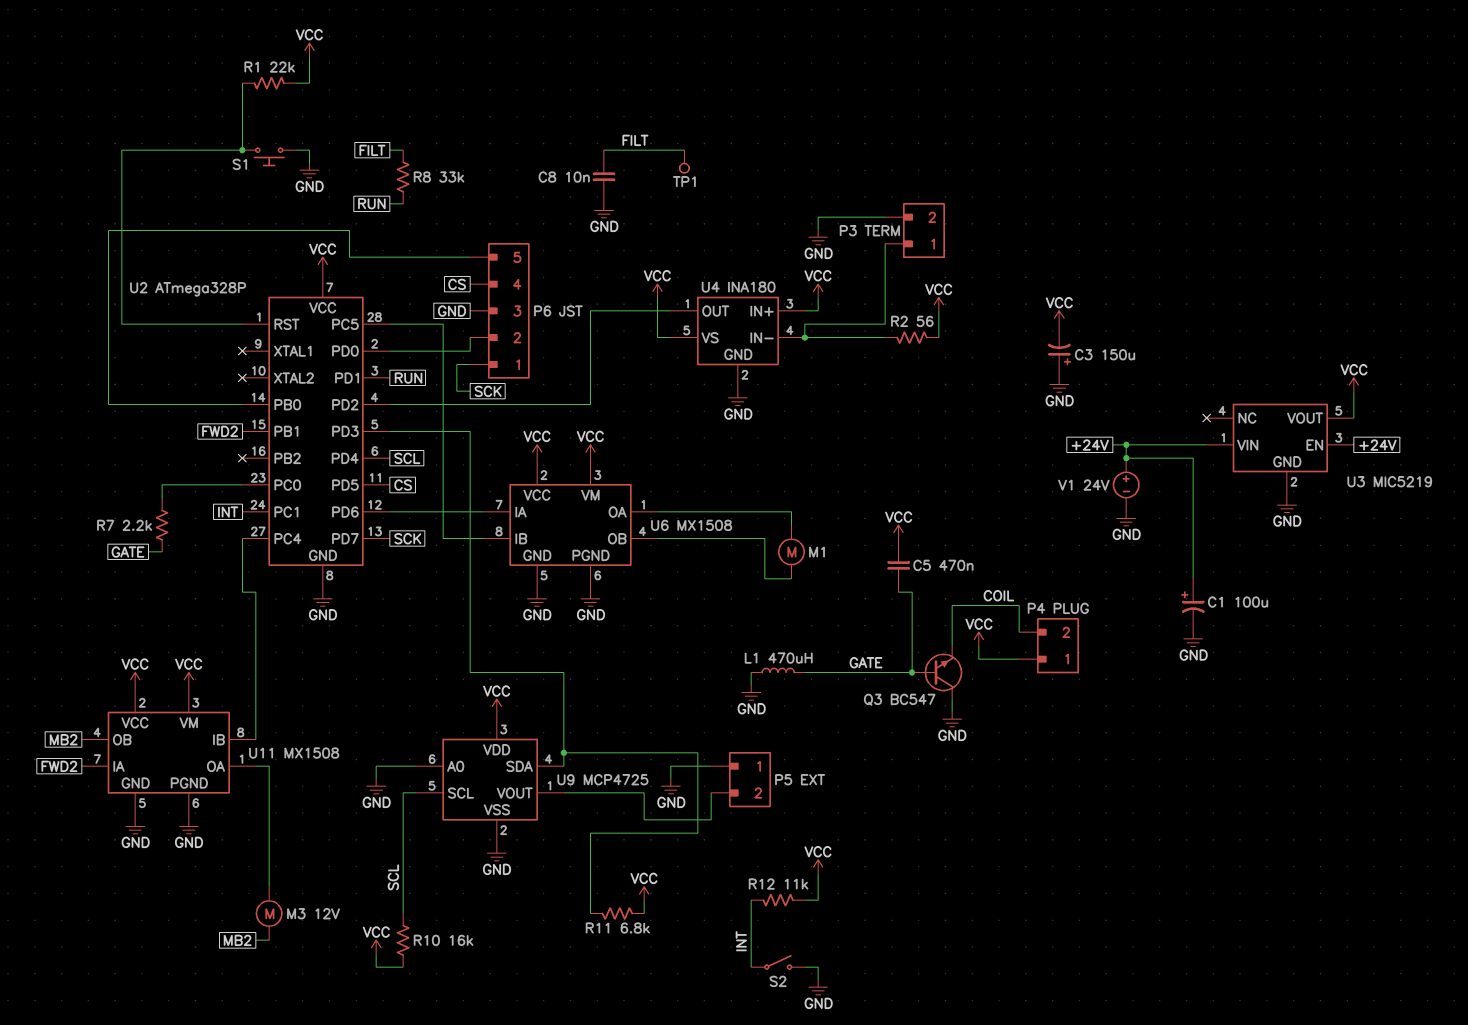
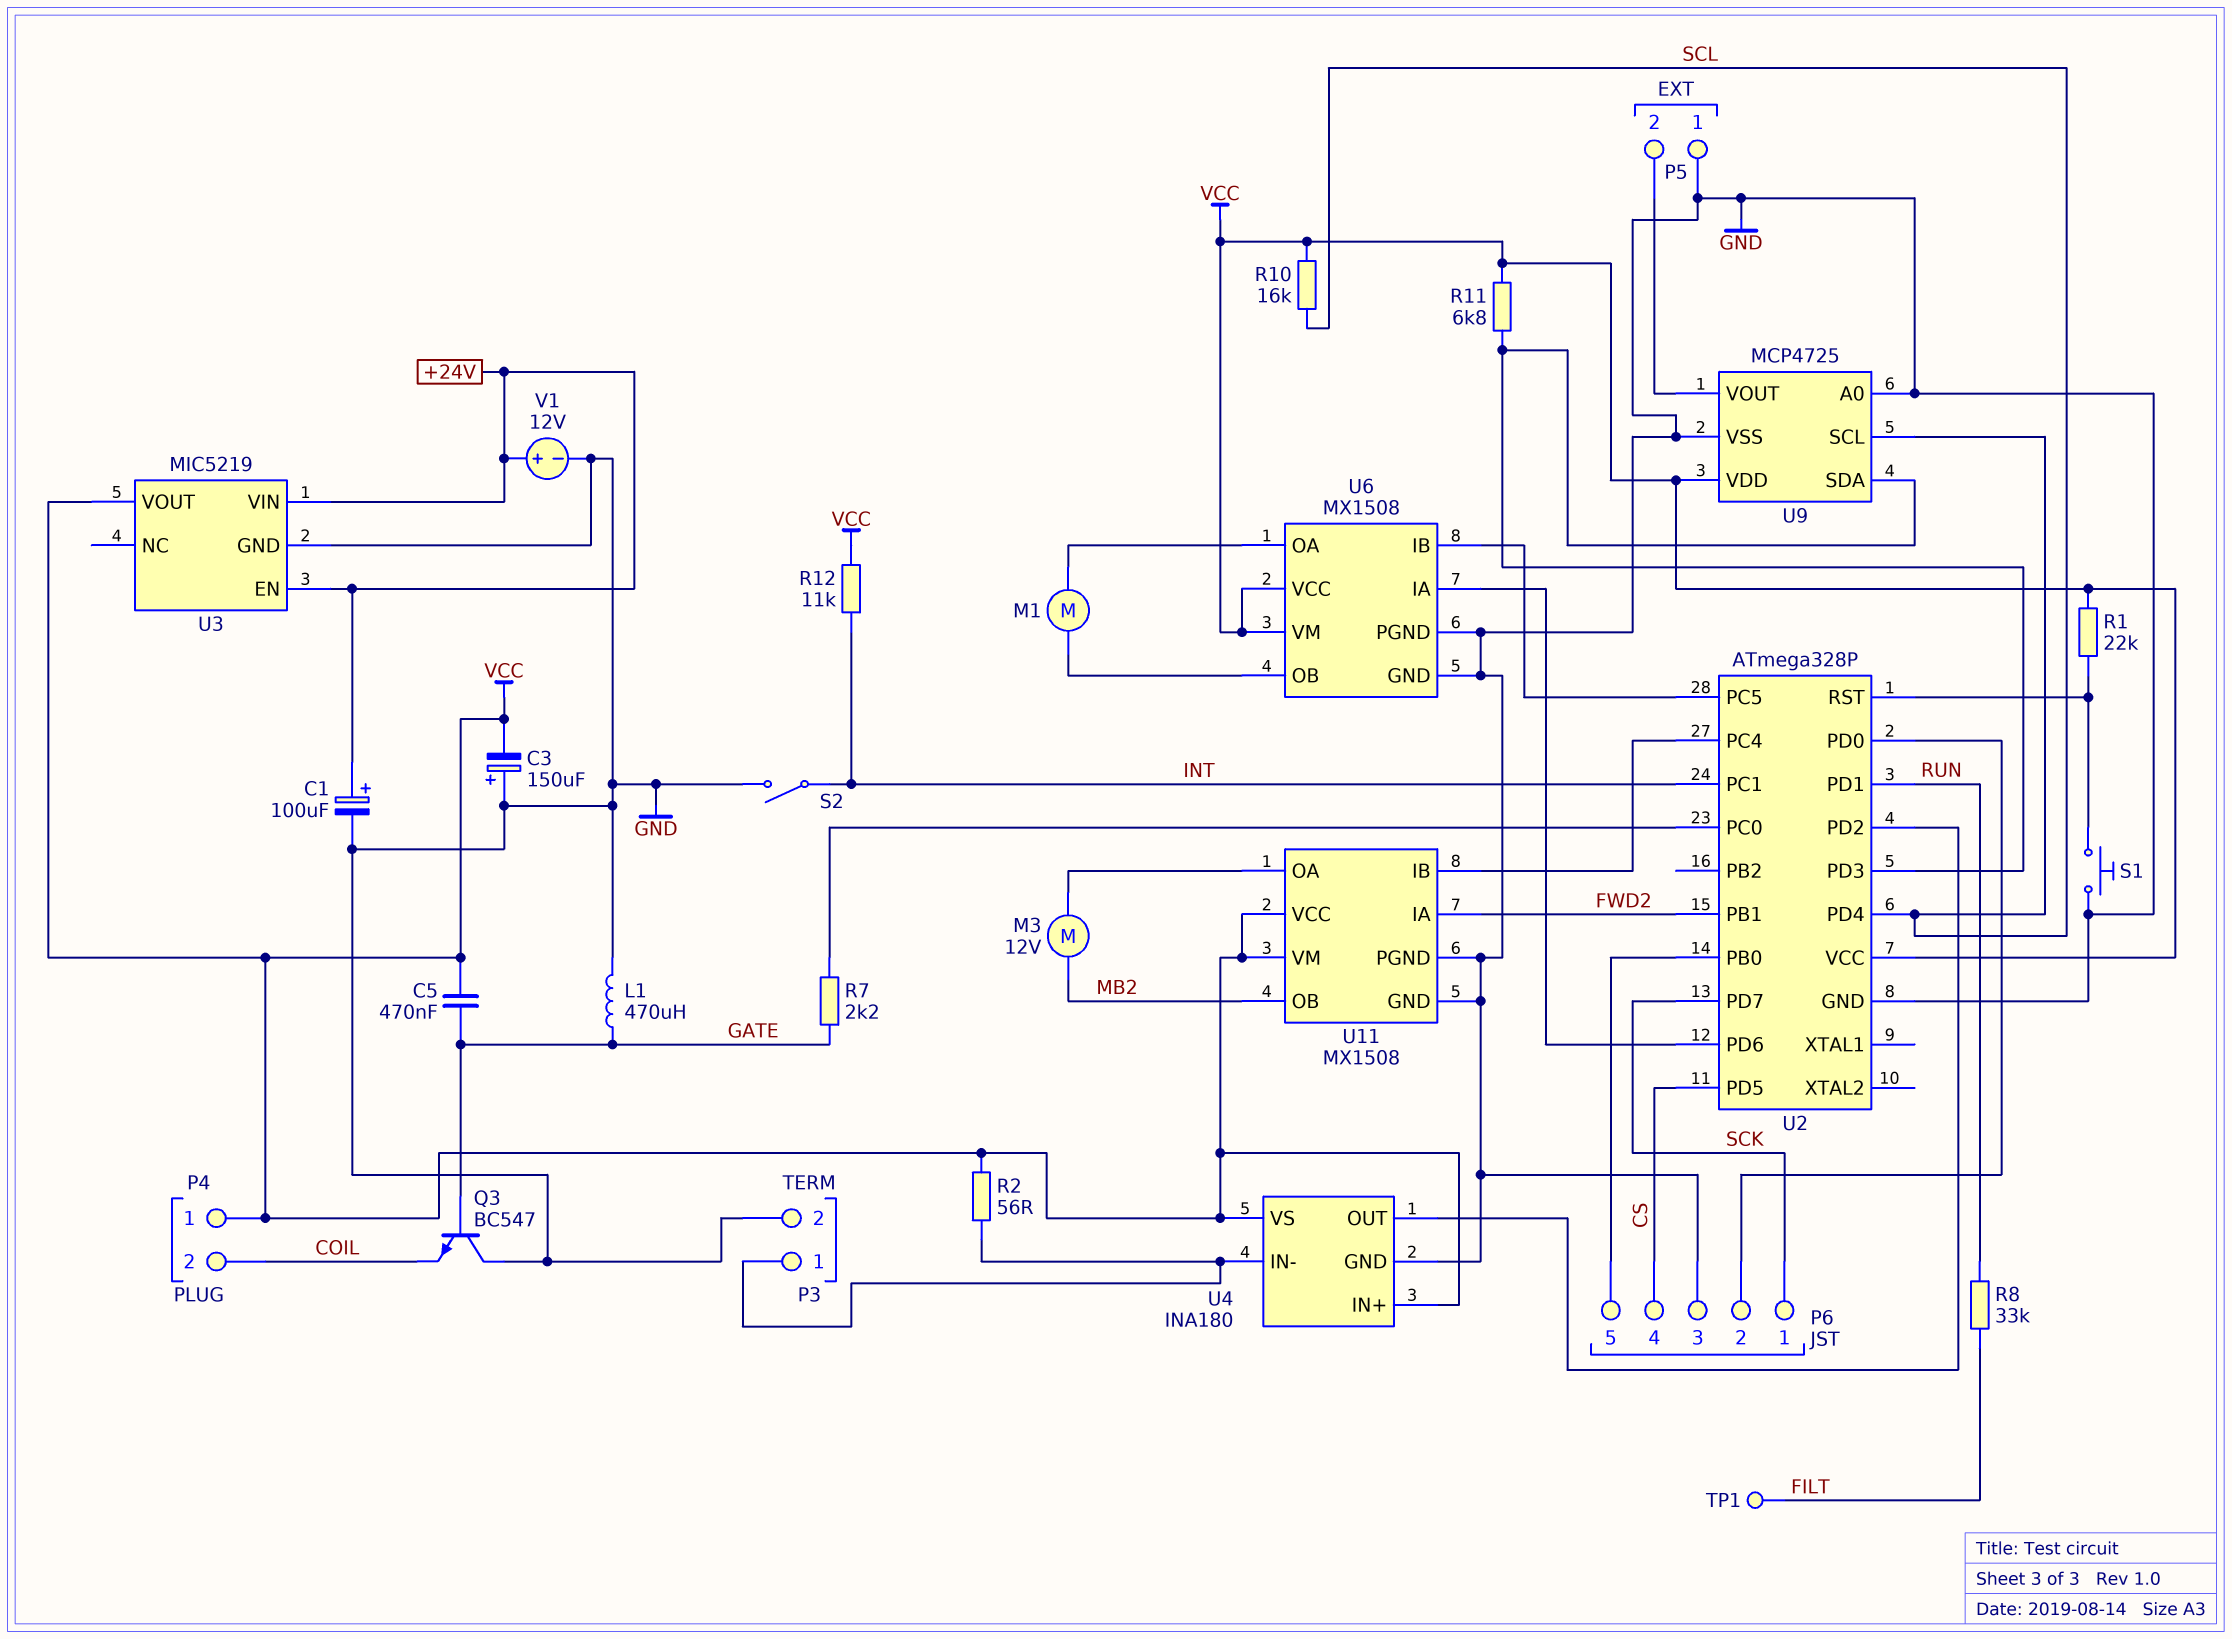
C8: 10nF (FILT, GND) -> none
V1: 24V (plus +24V, minus GND) -> 12V (plus +24V, minus GND)

